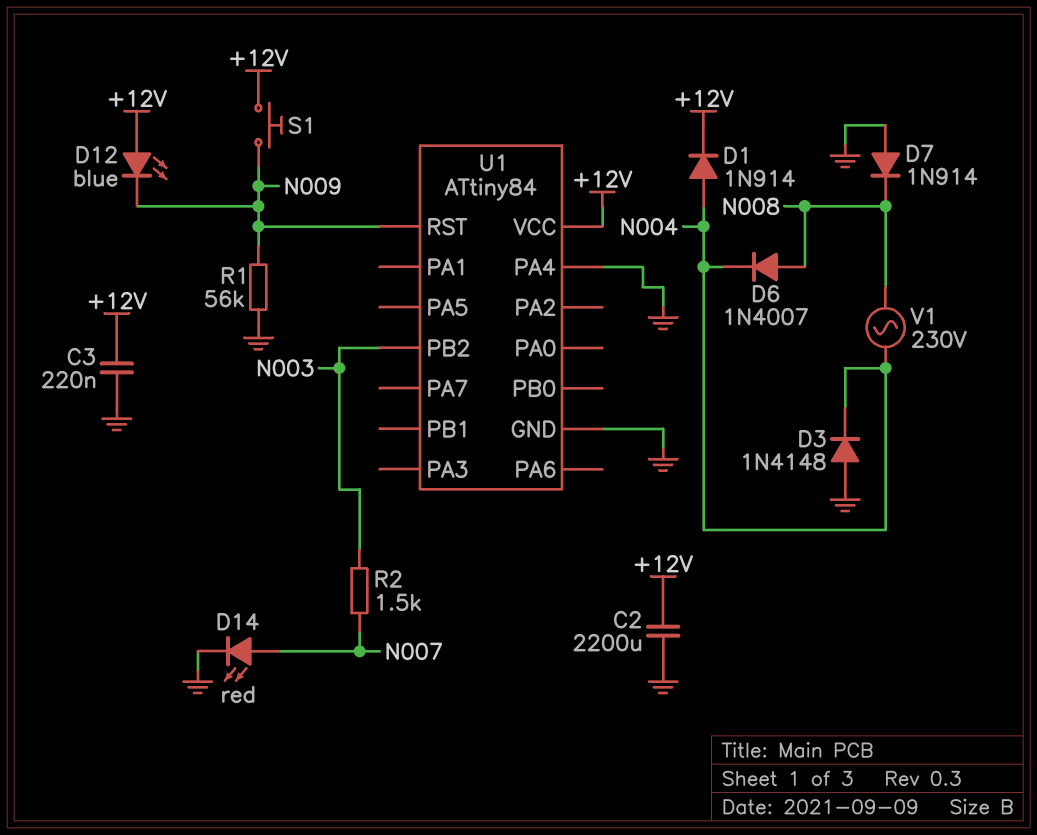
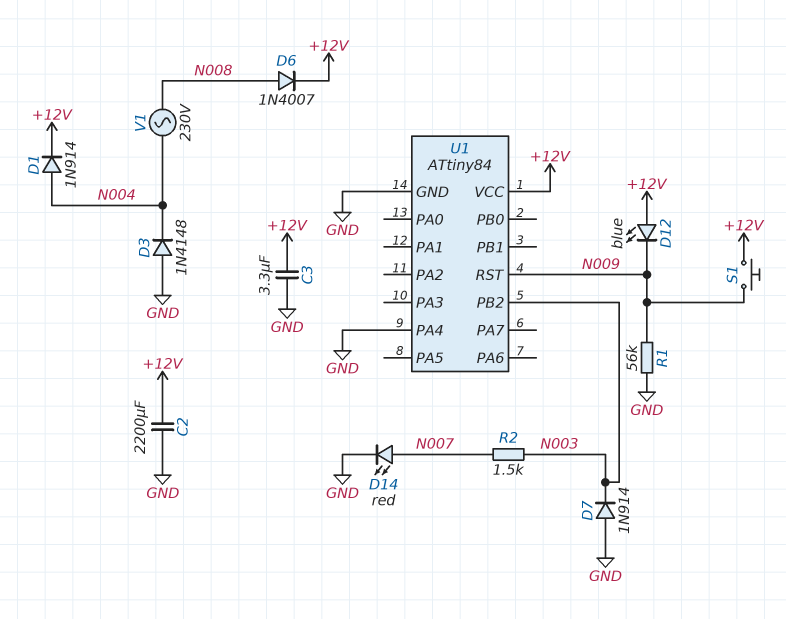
C3: 220nF (+12V, GND) -> 3.3uF (+12V, GND)
D6: diode 1N4007 (A N008, K N004) -> diode 1N4007 (A N008, K +12V)
D7: diode 1N914 (A GND, K N008) -> diode 1N914 (A GND, K N003)

